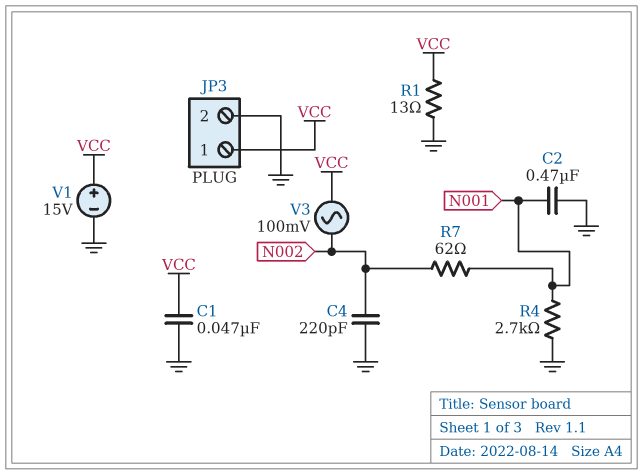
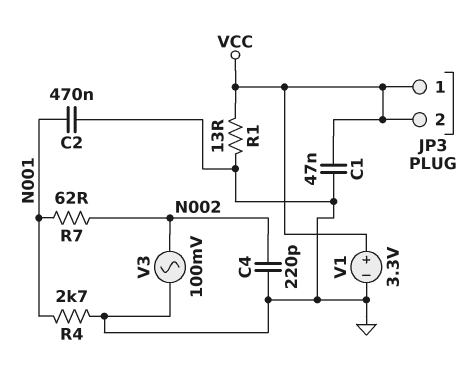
JP3 pin 2: GND -> VCC
V1: 15V (plus VCC, minus GND) -> 3.3V (plus VCC, minus GND)
V3: AC 100mV (N002, VCC) -> AC 100mV (GND, N002)

